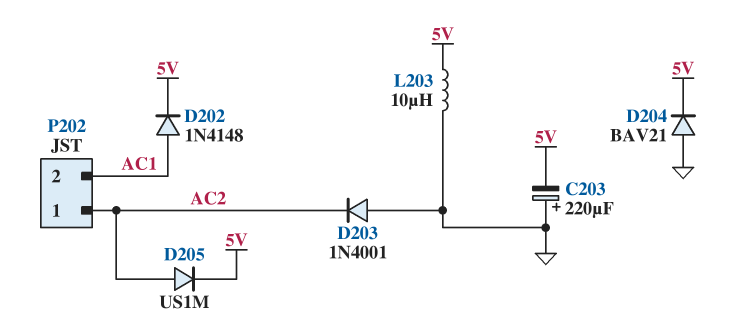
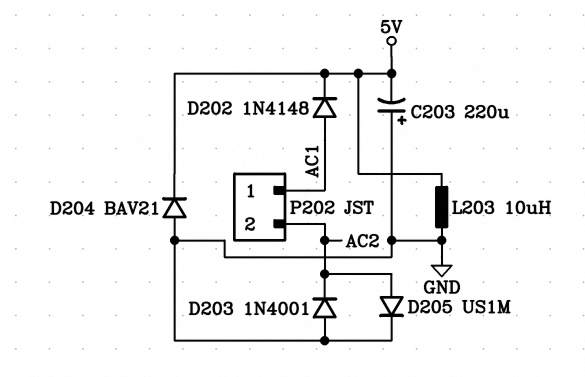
D205: diode US1M (A AC2, K 5V) -> diode US1M (A AC2, K GND)
P202 pin 1: AC2 -> AC1
P202 pin 2: AC1 -> AC2

